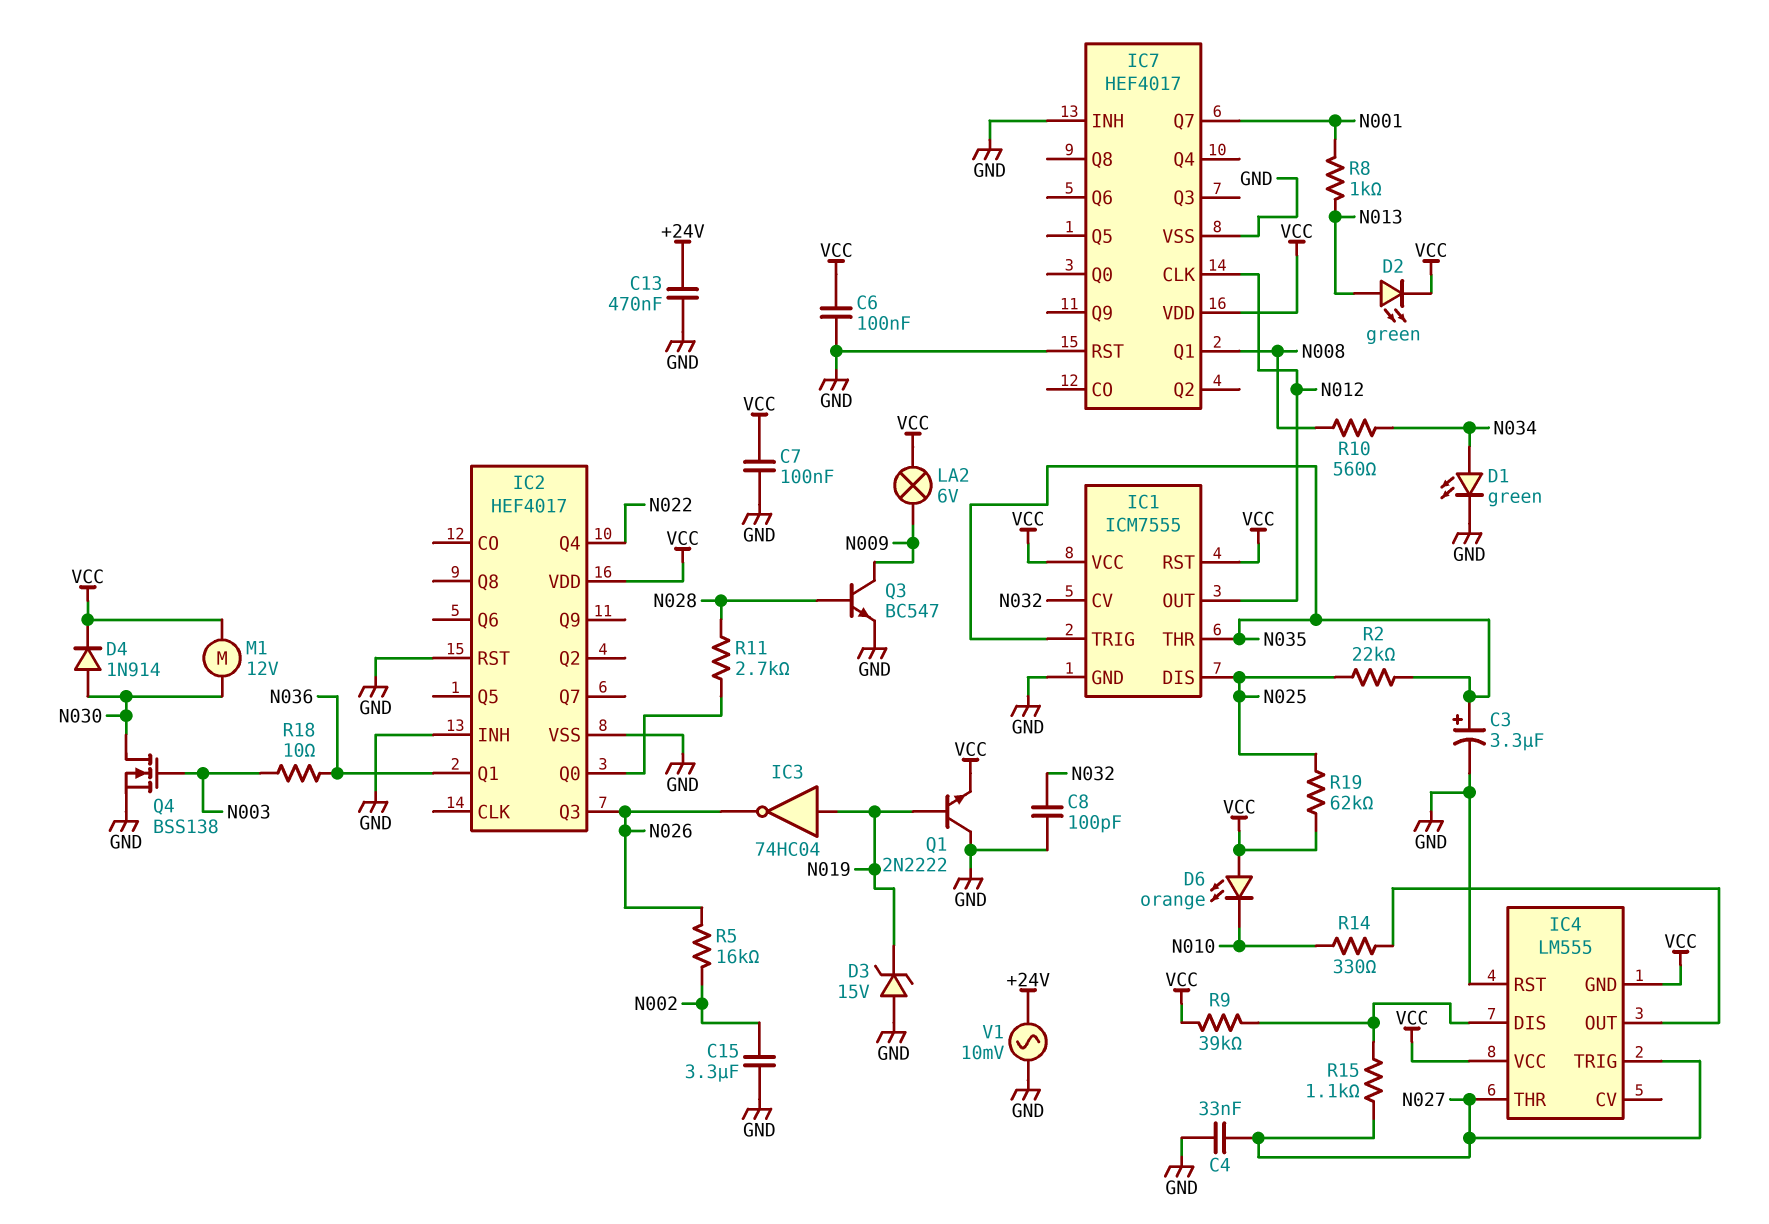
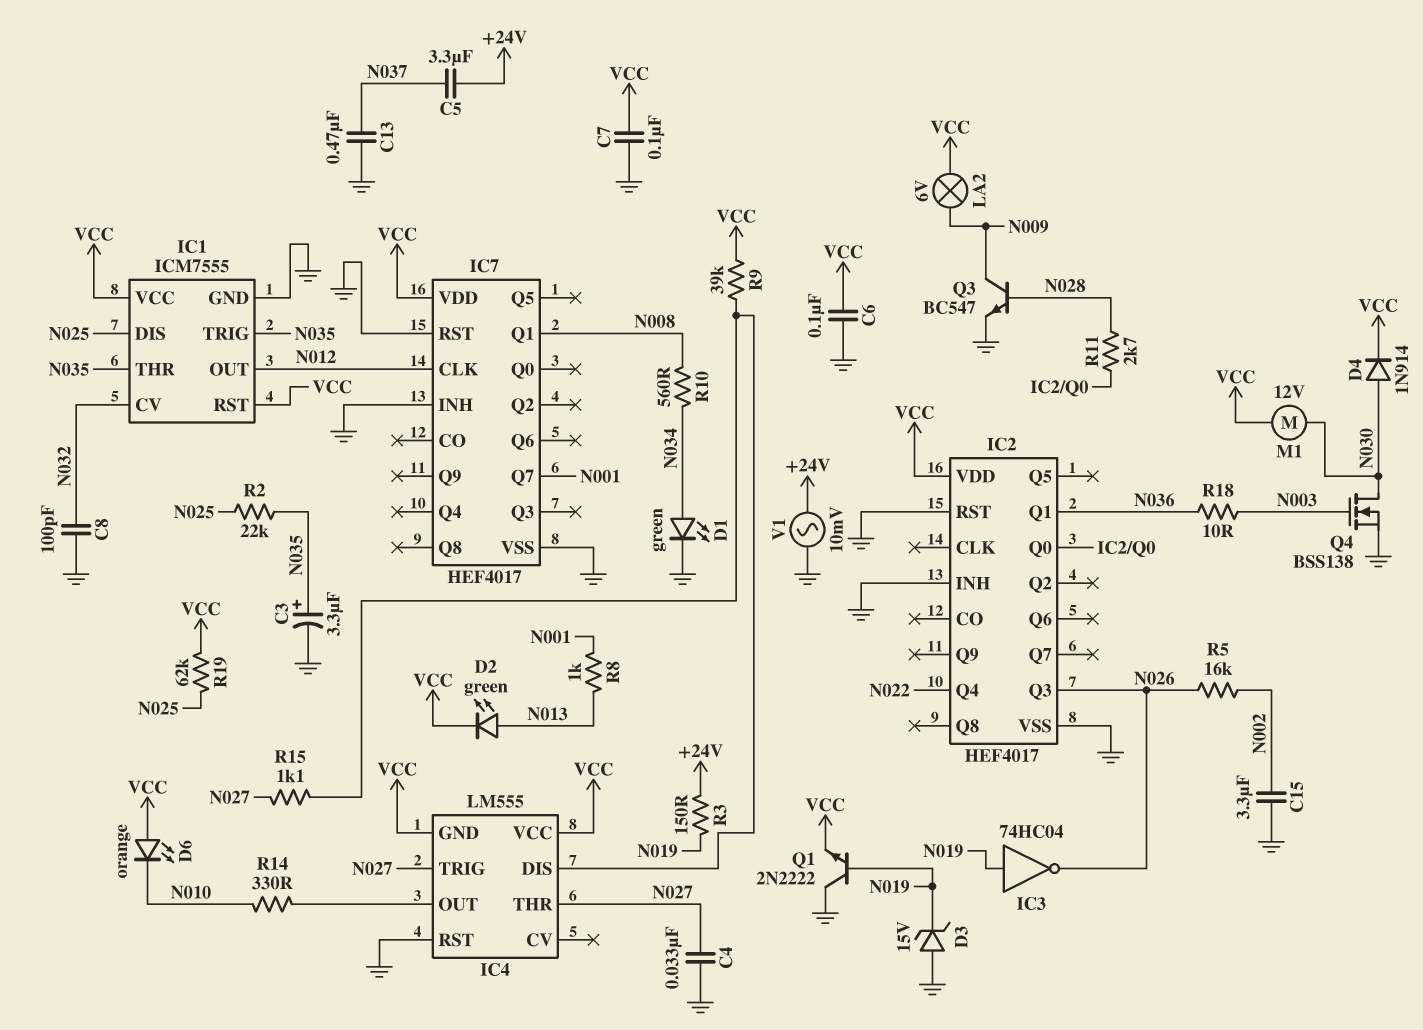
C5: none -> 3.3uF (+24V, N037)
C13: 470nF (+24V, GND) -> 470nF (GND, N037)
R3: none -> 150 (+24V, N019)

